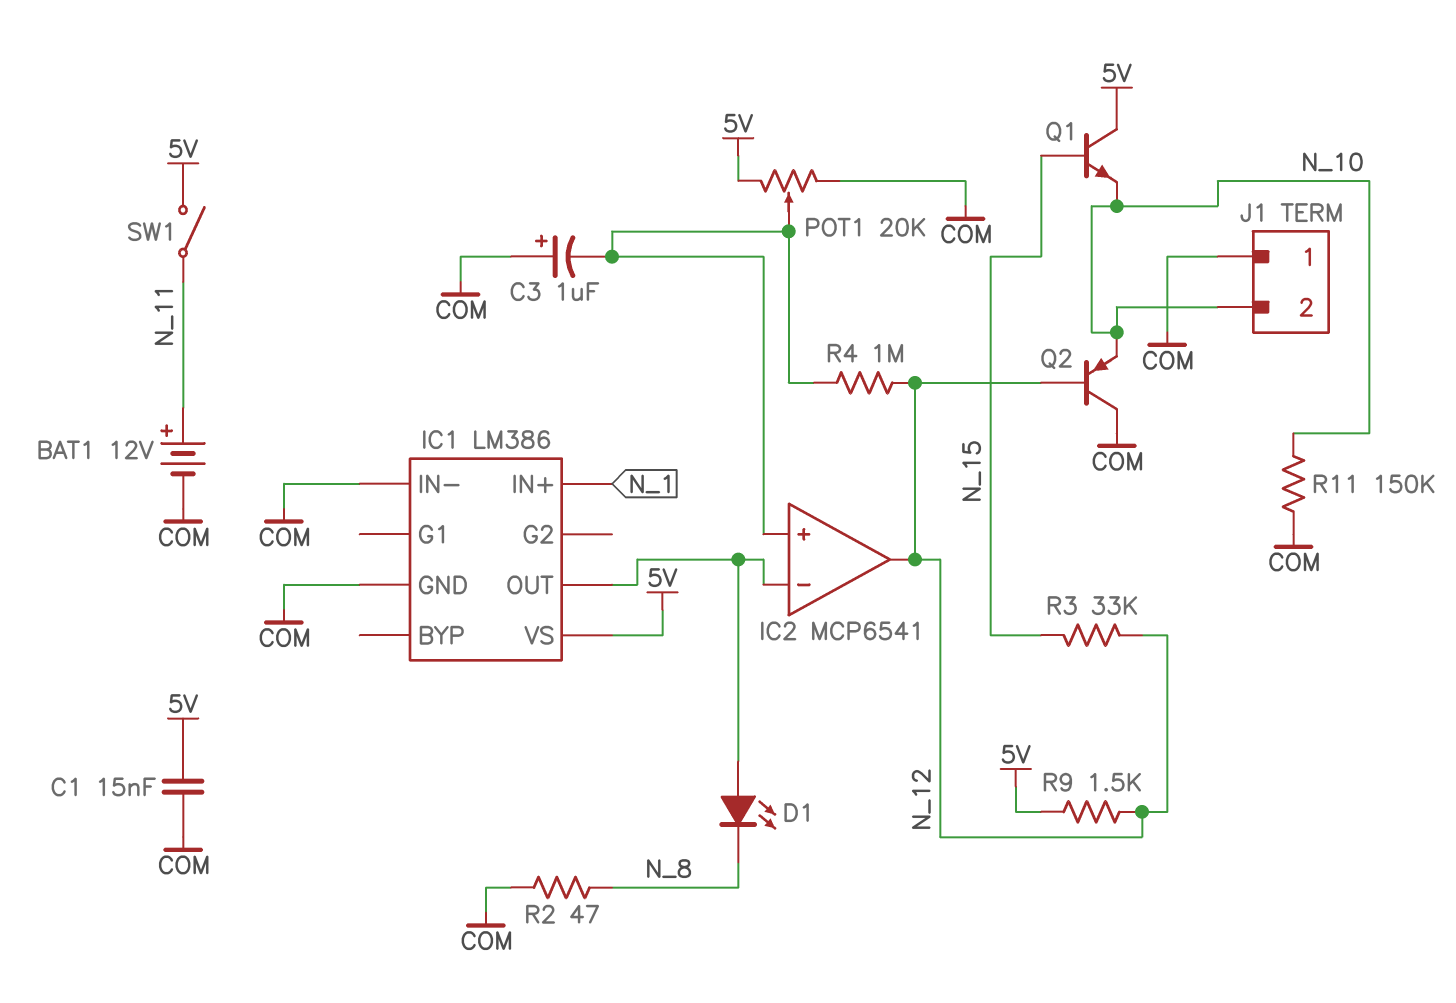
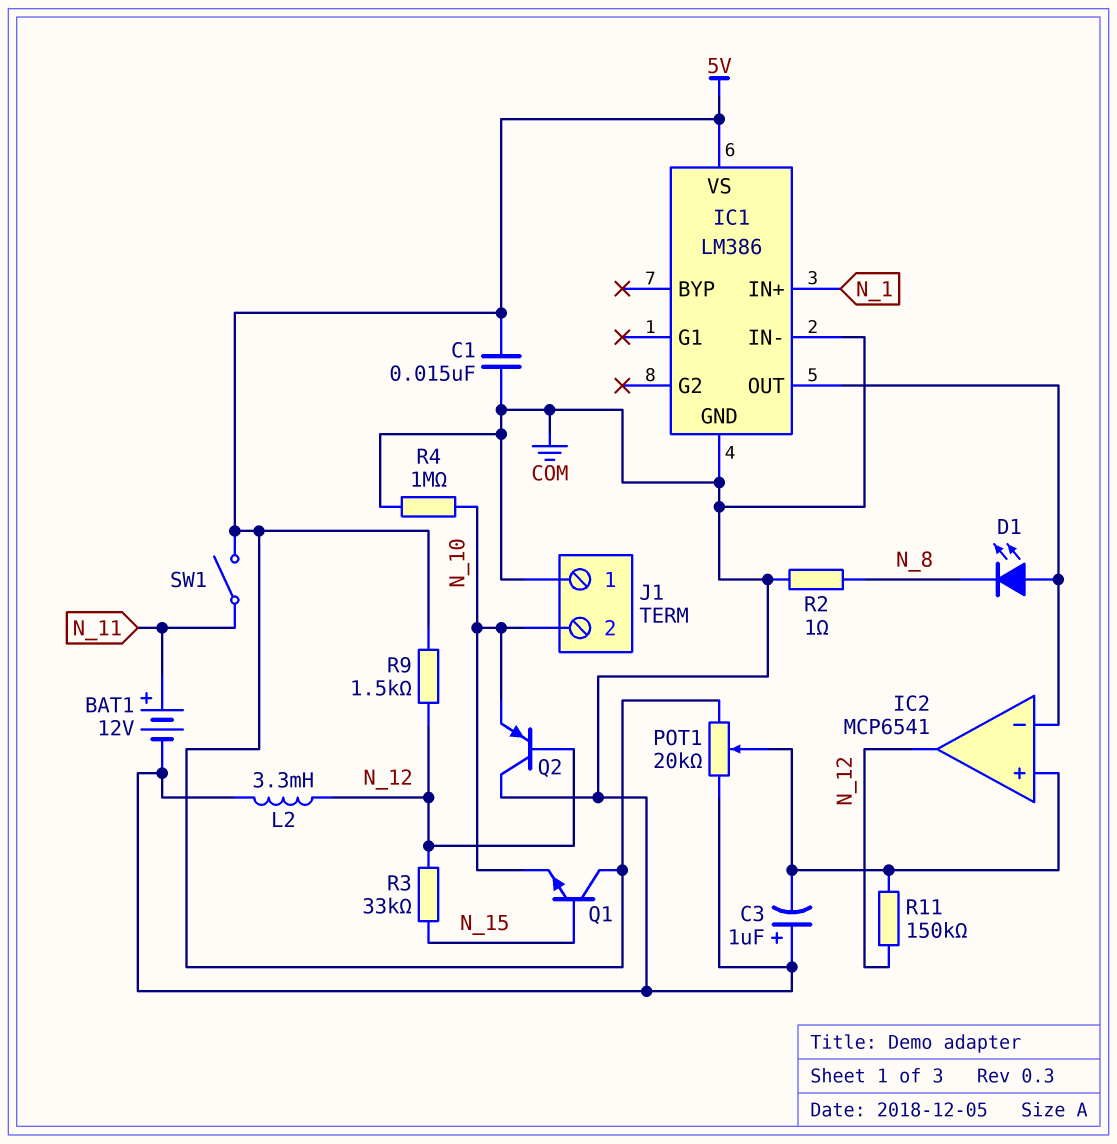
L2: none -> 3.3mH (COM, N_12)
R2: 47 (COM, N_8) -> 1 (COM, N_8)
R4: 1M (IC2/in+, N_12) -> 1M (COM, N_10)
R11: 150k (COM, N_10) -> 150k (IC2/in+, N_12)

